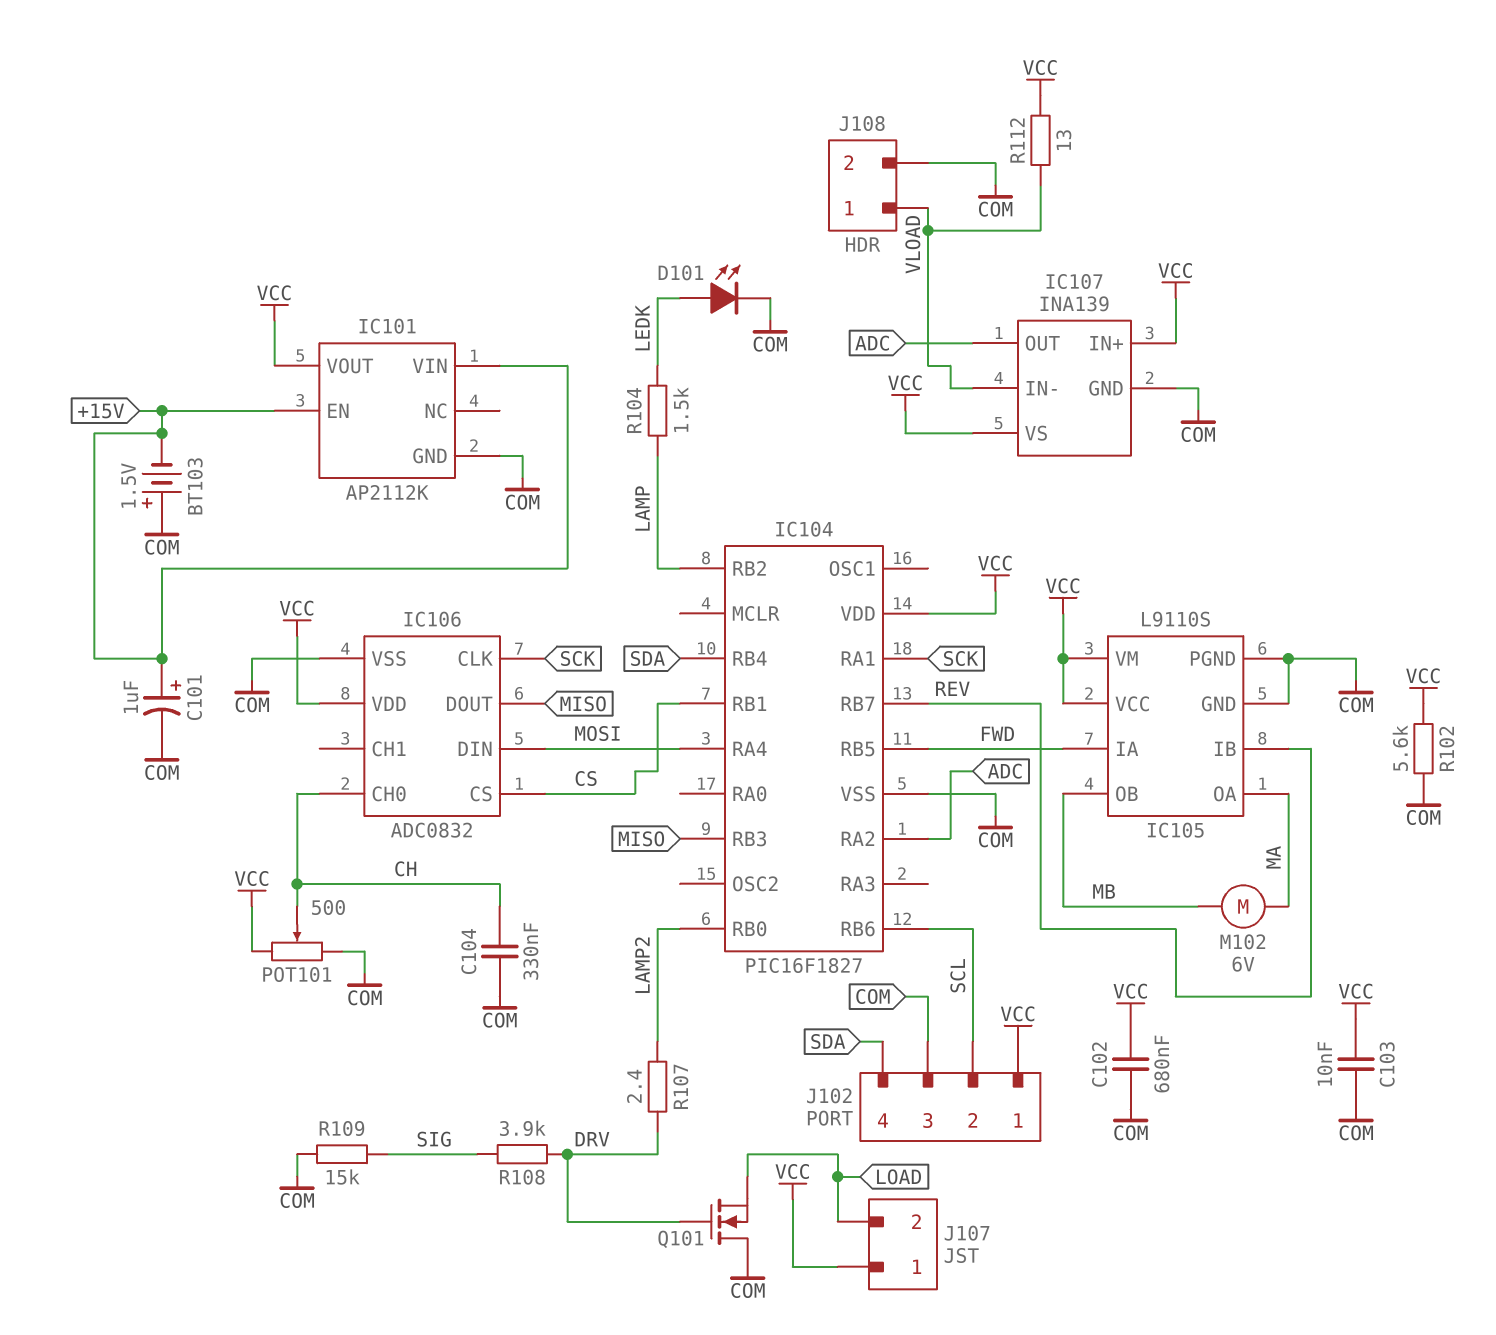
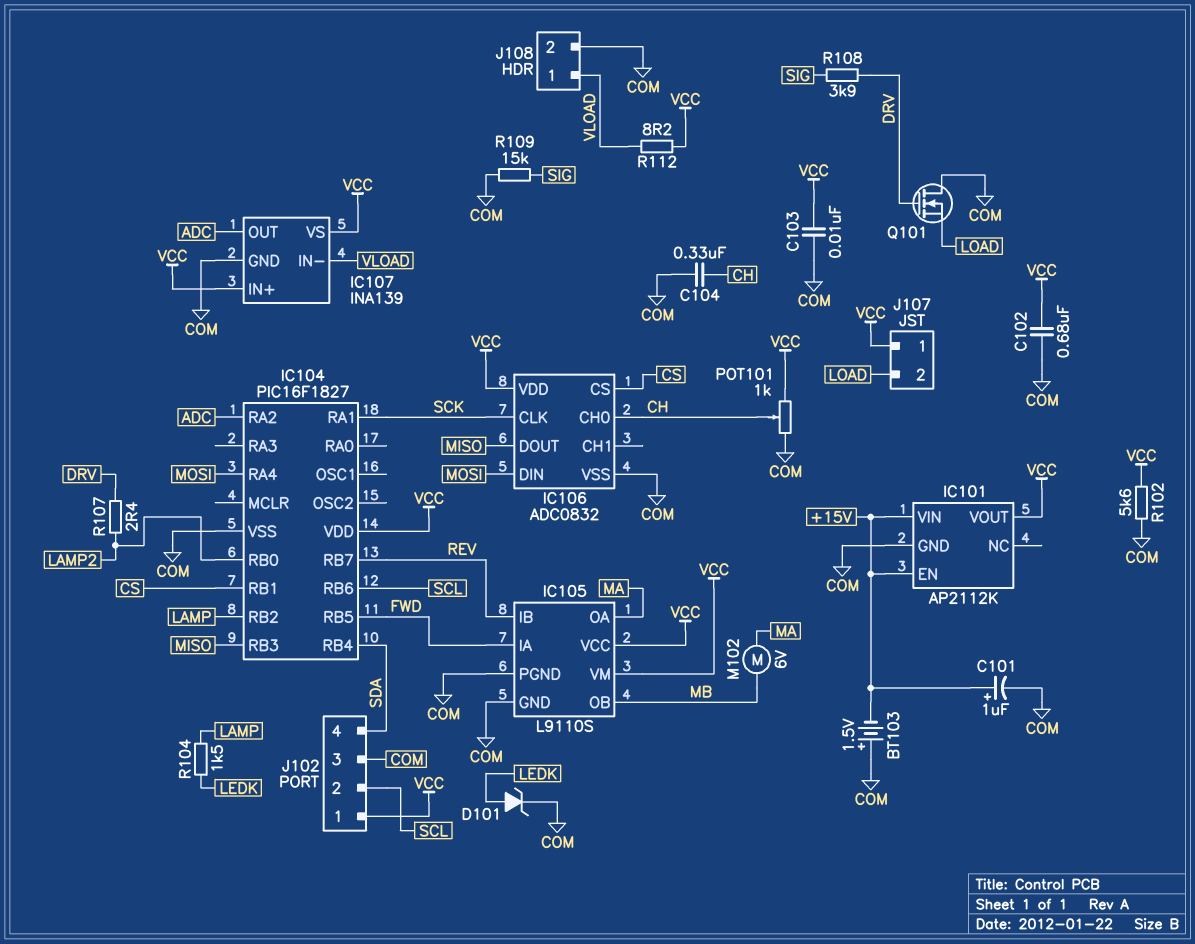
D101: LED (A LEDK, K COM) -> zener (A LEDK, K COM)
POT101: 500 (COM, VCC, wiper CH) -> 1k (COM, VCC, wiper CH)
R112: 13 (VCC, VLOAD) -> 8.2 (VCC, VLOAD)

